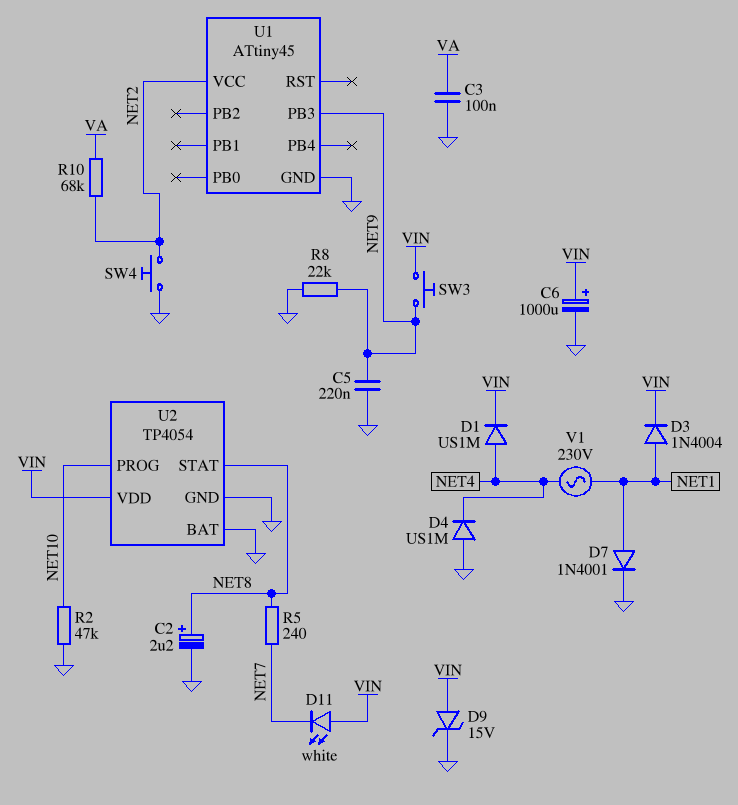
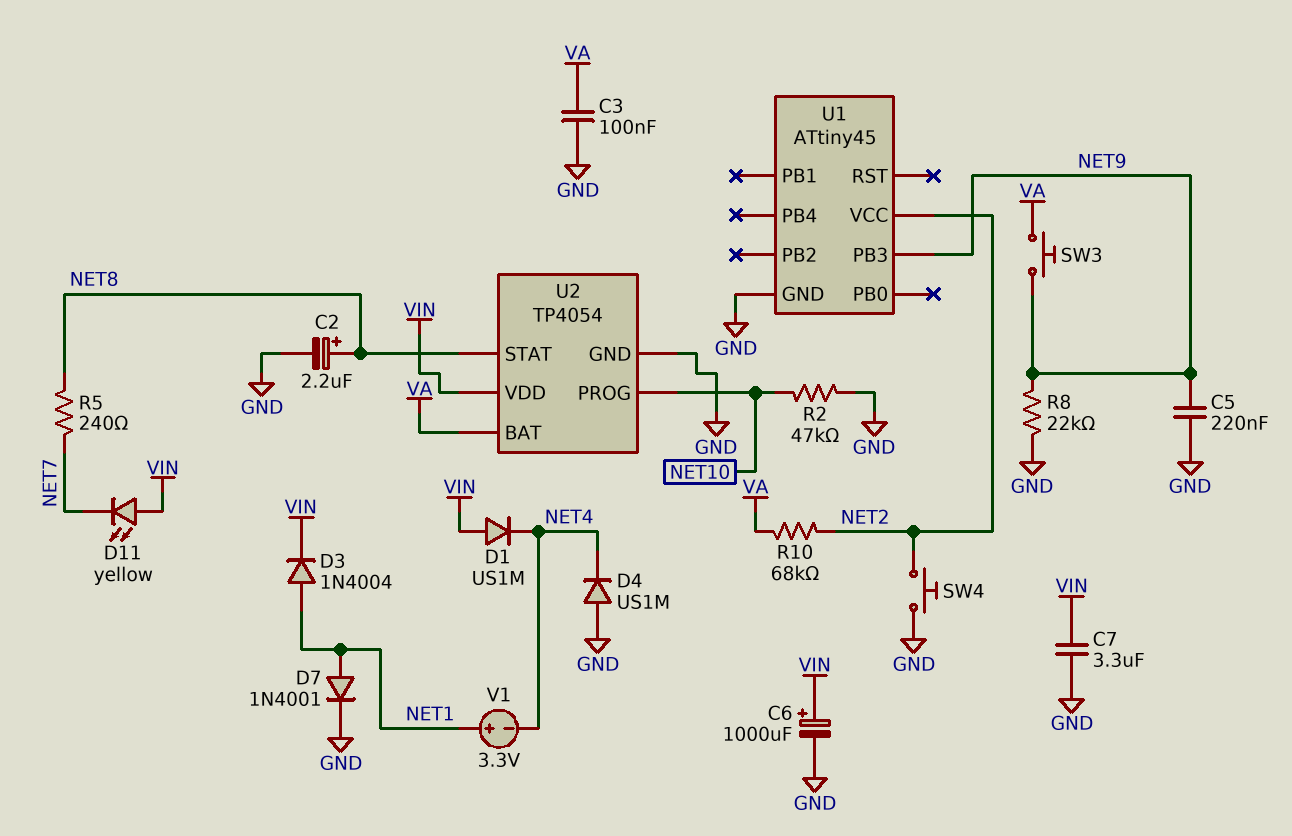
C7: none -> 3.3uF (GND, VIN)
D1: diode US1M (A NET4, K VIN) -> diode US1M (A VIN, K NET4)
D9: zener 15V (A VIN, K GND) -> none
D11: LED white (A VIN, K NET7) -> LED yellow (A VIN, K NET7)
SW3: button (NET9, VIN) -> button (NET9, VA)
U2 pin BAT: GND -> VA
V1: AC 230V (NET1, NET4) -> 3.3V (plus NET1, minus NET4)

